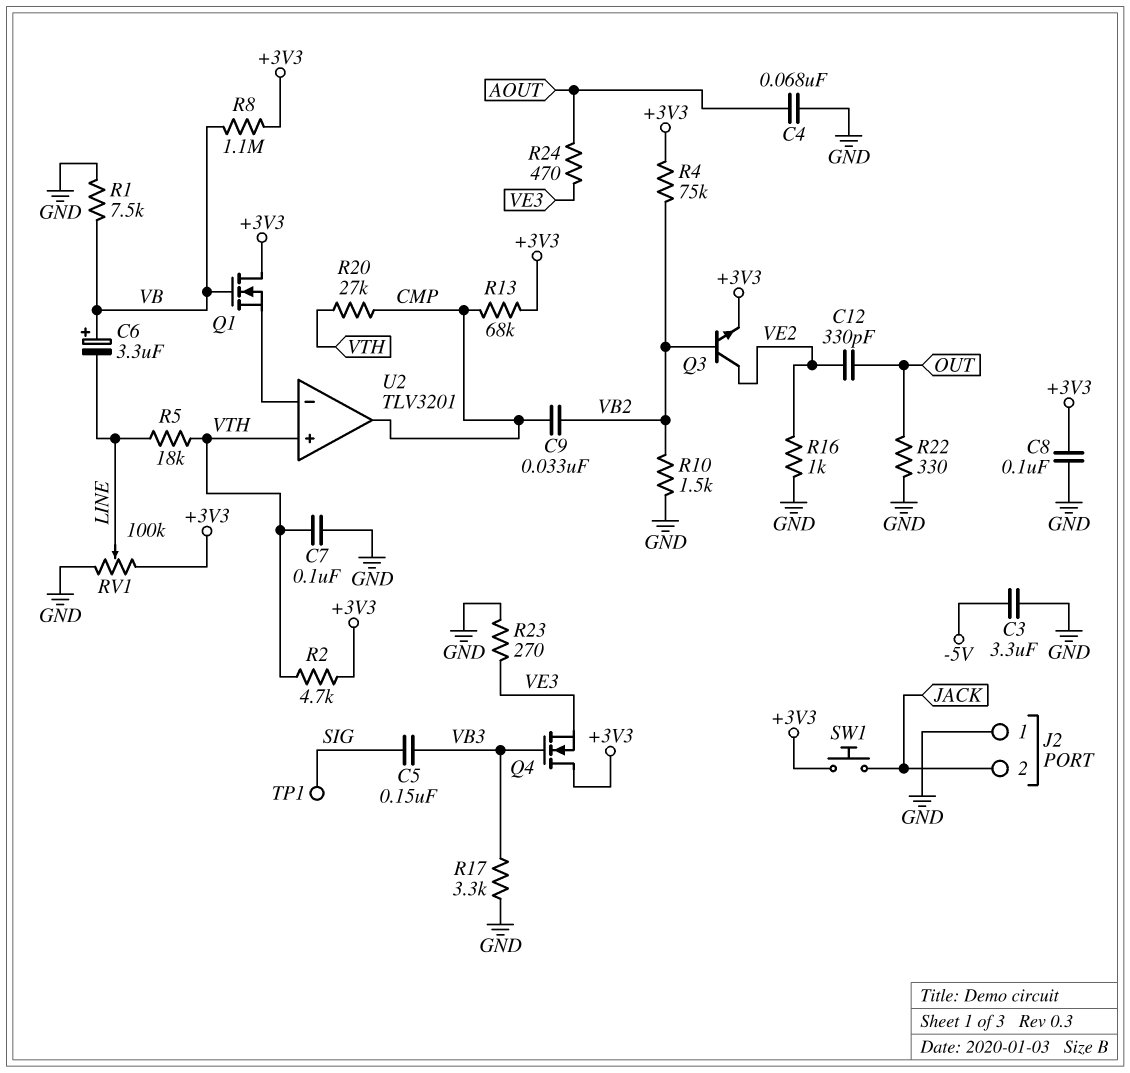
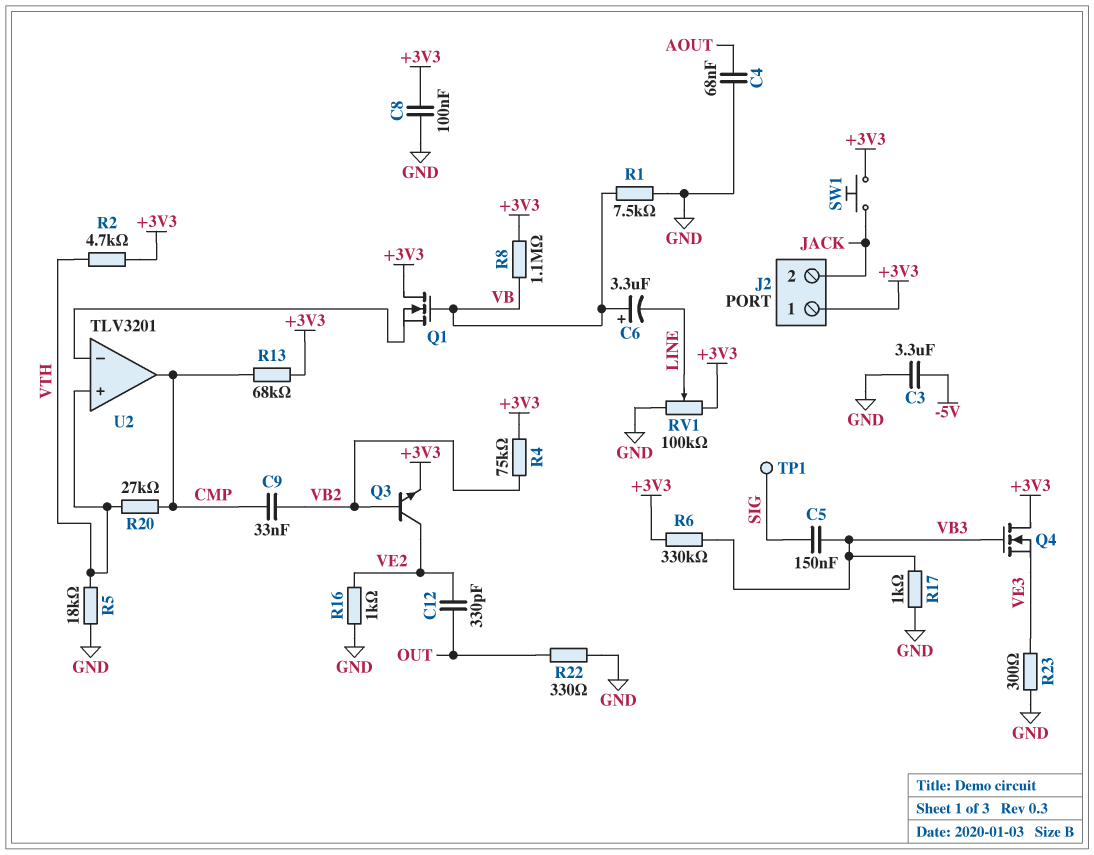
C7: 100nF (GND, VTH) -> none
J2 pin 1: GND -> +3V3
R5: 18k (LINE, VTH) -> 18k (GND, VTH)
R6: none -> 330k (+3V3, VB3)
R10: 1.5k (GND, VB2) -> none
R17: 3.3k (GND, VB3) -> 1k (GND, VB3)
R23: 270 (GND, VE3) -> 300 (GND, VE3)
R24: 470 (AOUT, VE3) -> none

